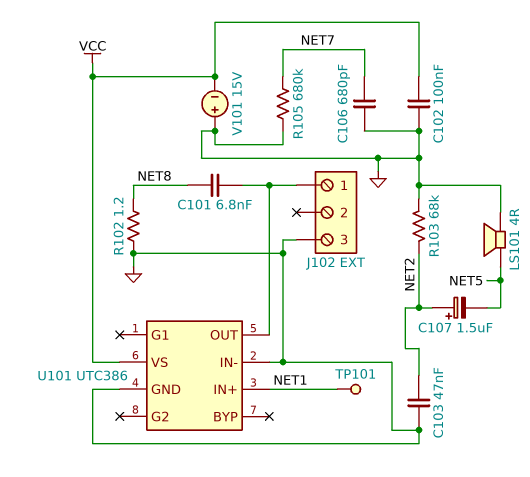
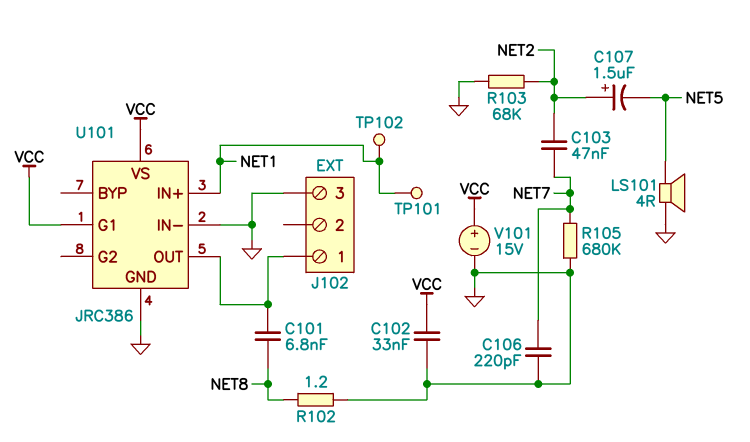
C102: 100nF (GND, VCC) -> 33nF (GND, VCC)
C103: 47nF (GND, NET2) -> 47nF (NET2, NET7)
C106: 680pF (GND, NET7) -> 220pF (GND, NET7)
TP102: none -> test point (NET1)
U101: UTC386 -> JRC386
U101 pin G1: none -> VCC
V101: 15V (plus GND, minus VCC) -> 15V (plus VCC, minus GND)

